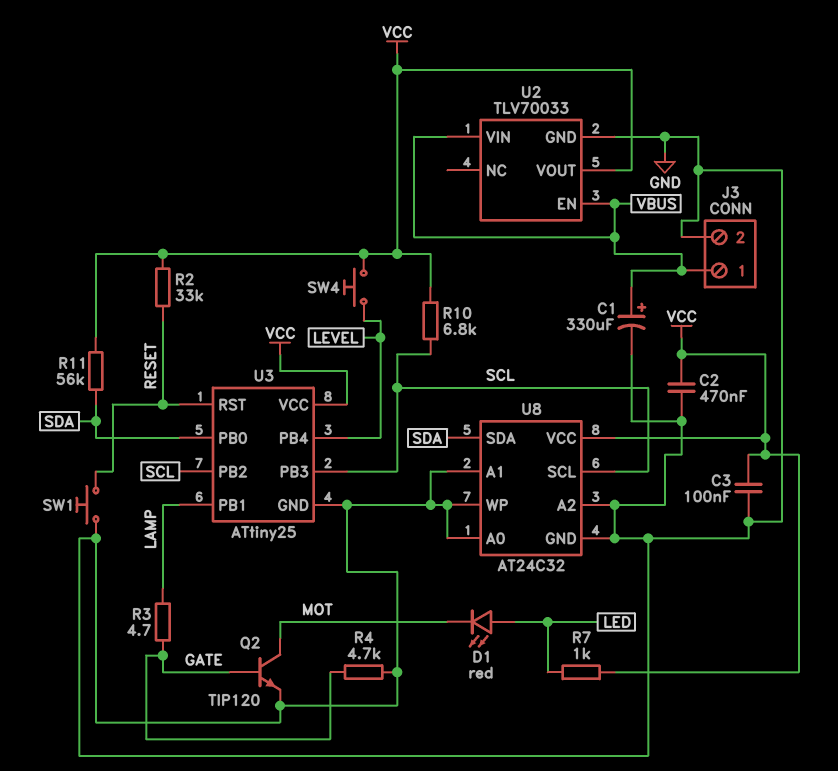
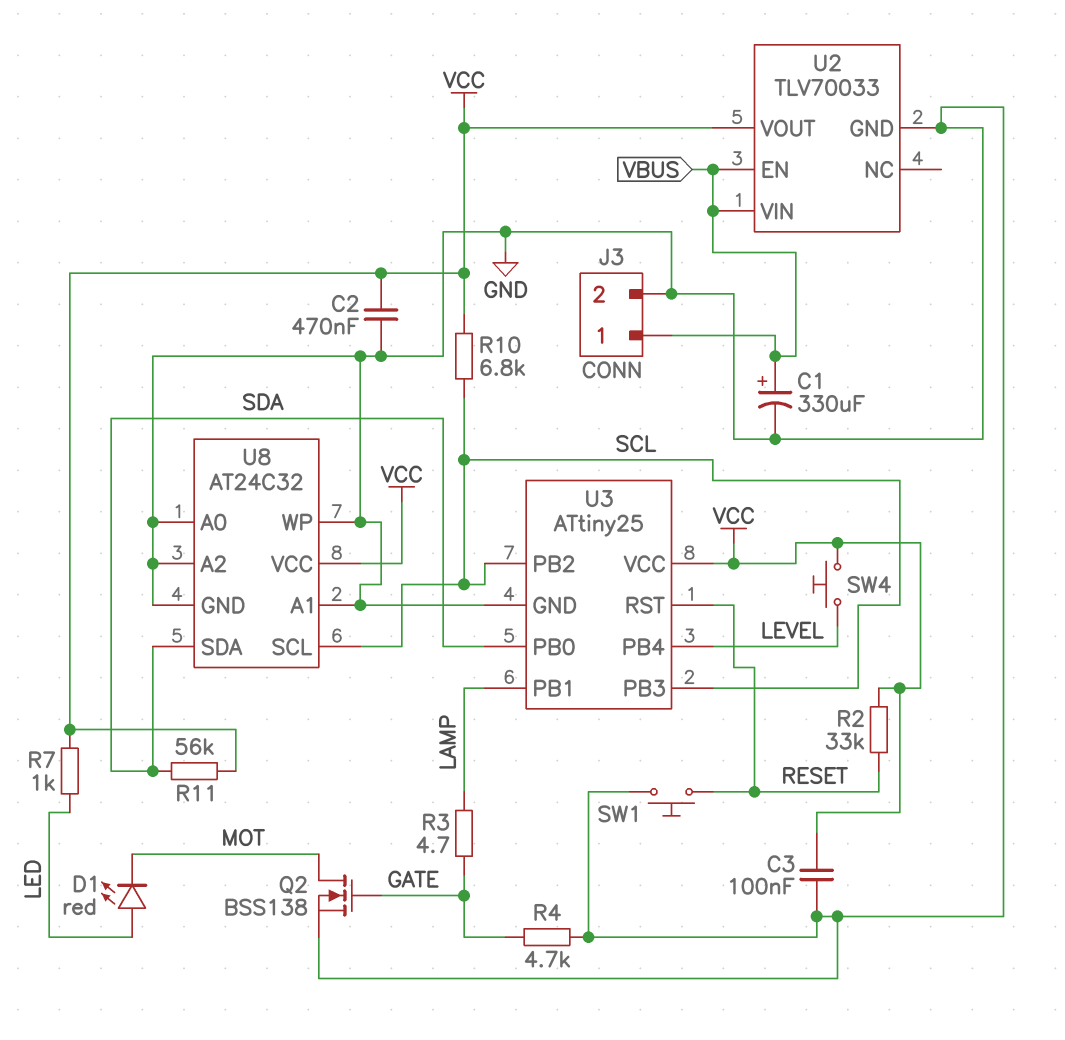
Q2: NPN TIP120 (B GATE, C MOT, E GND) -> NMOS BSS138 (G GATE, D MOT, S GND)

